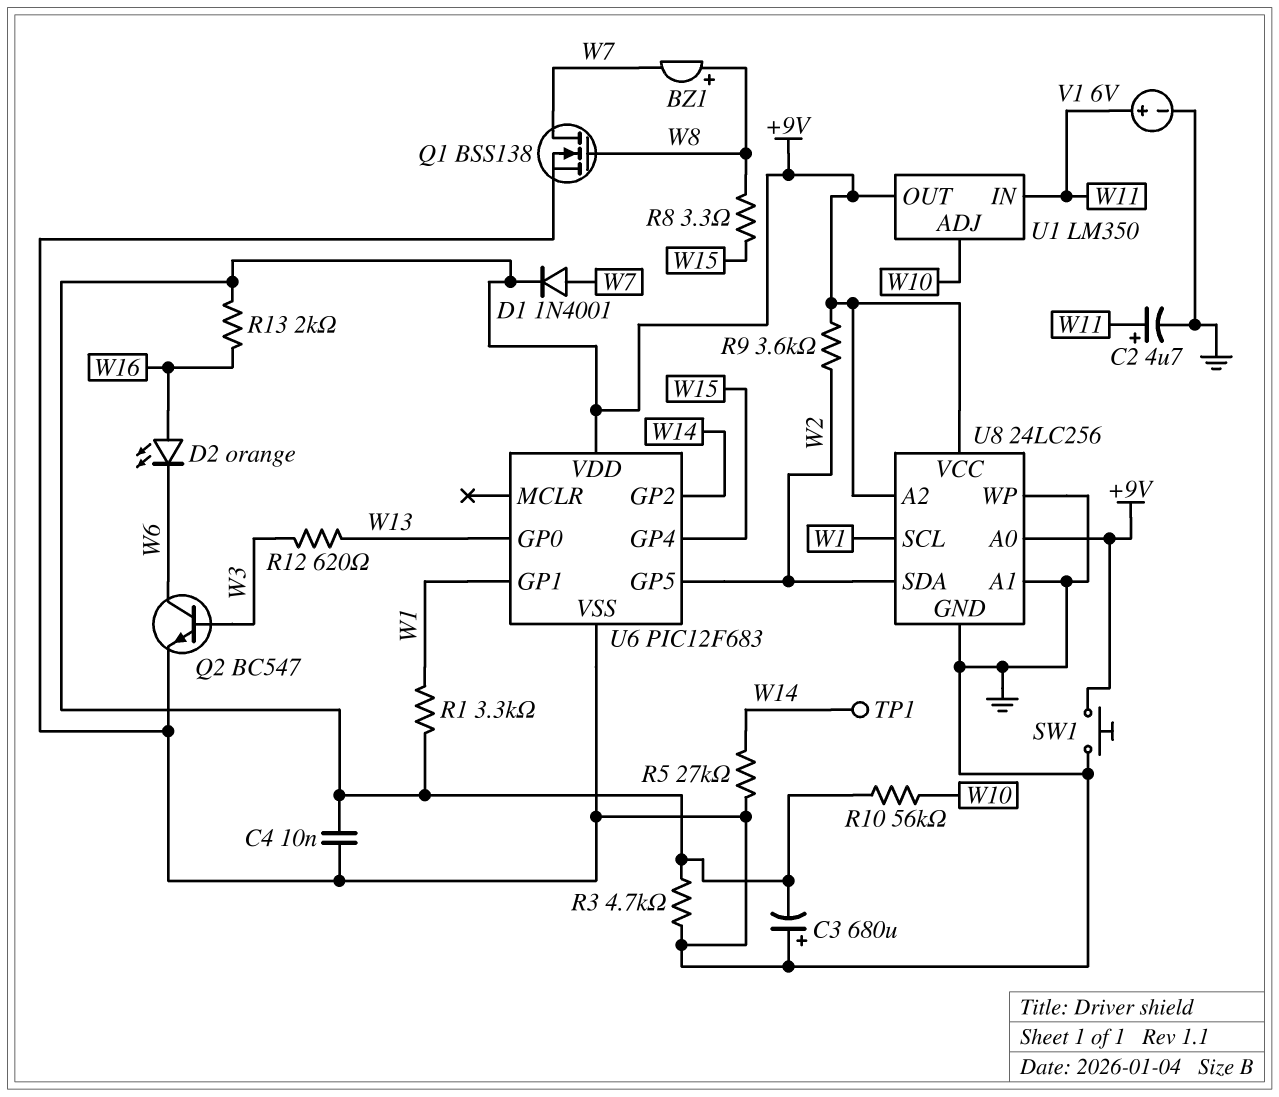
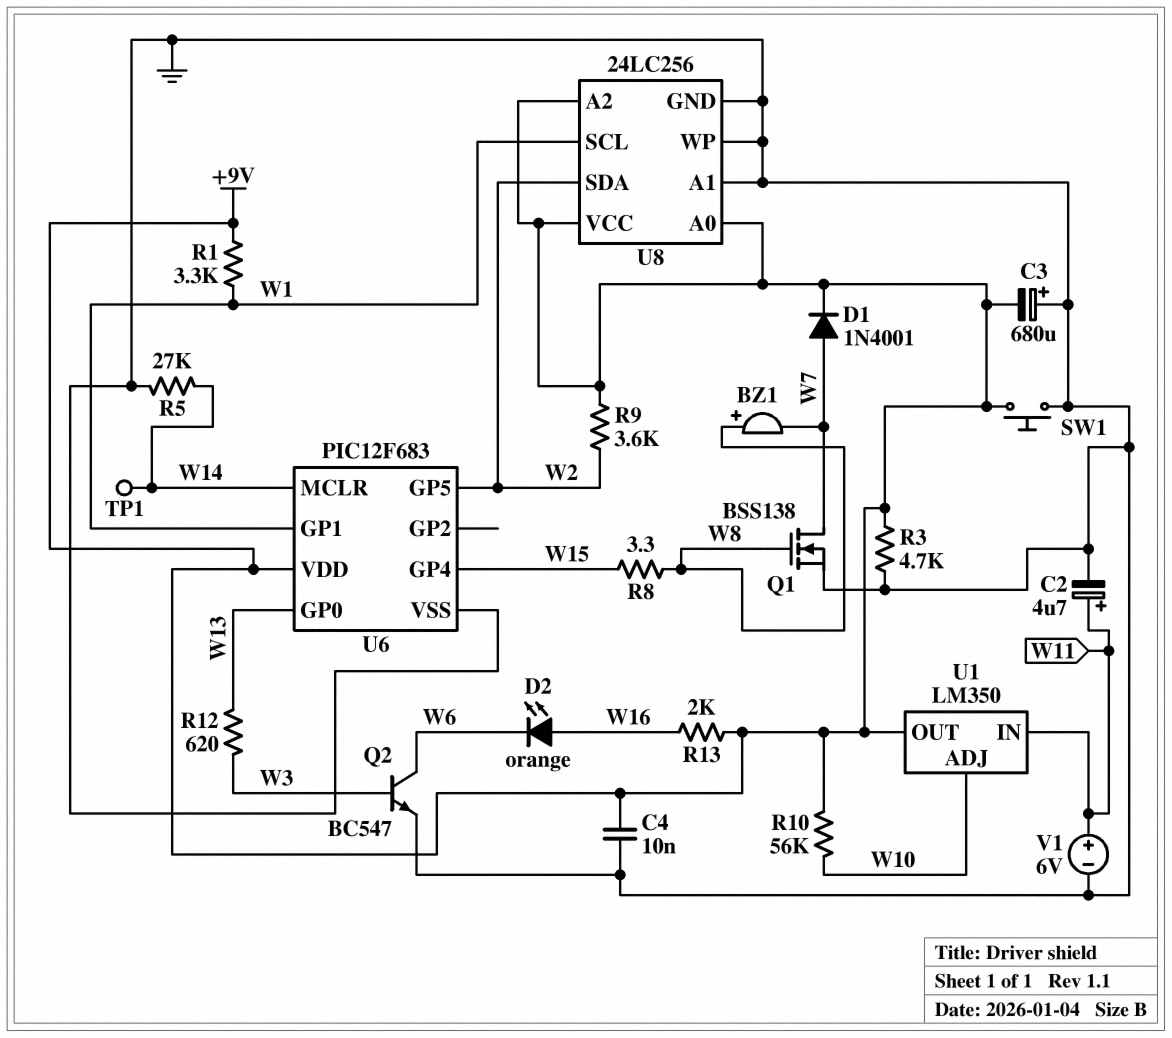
U6 pin GP2: W14 -> none
U6 pin MCLR: none -> W14

